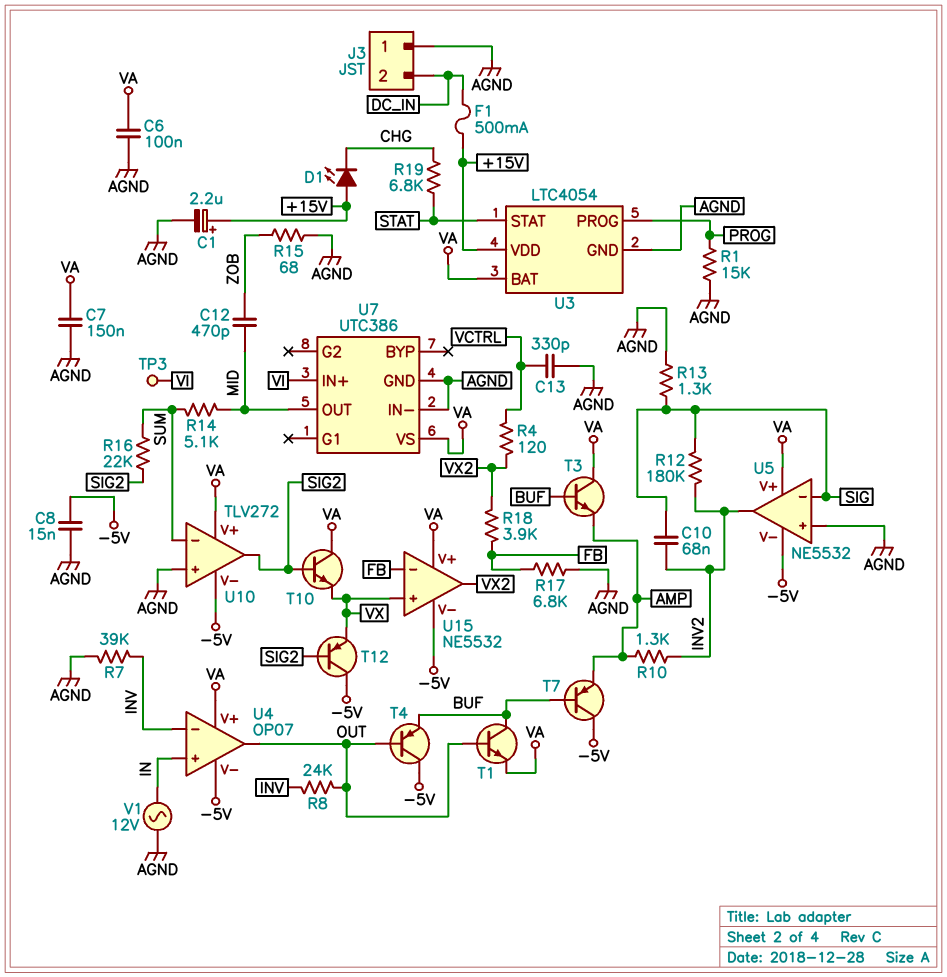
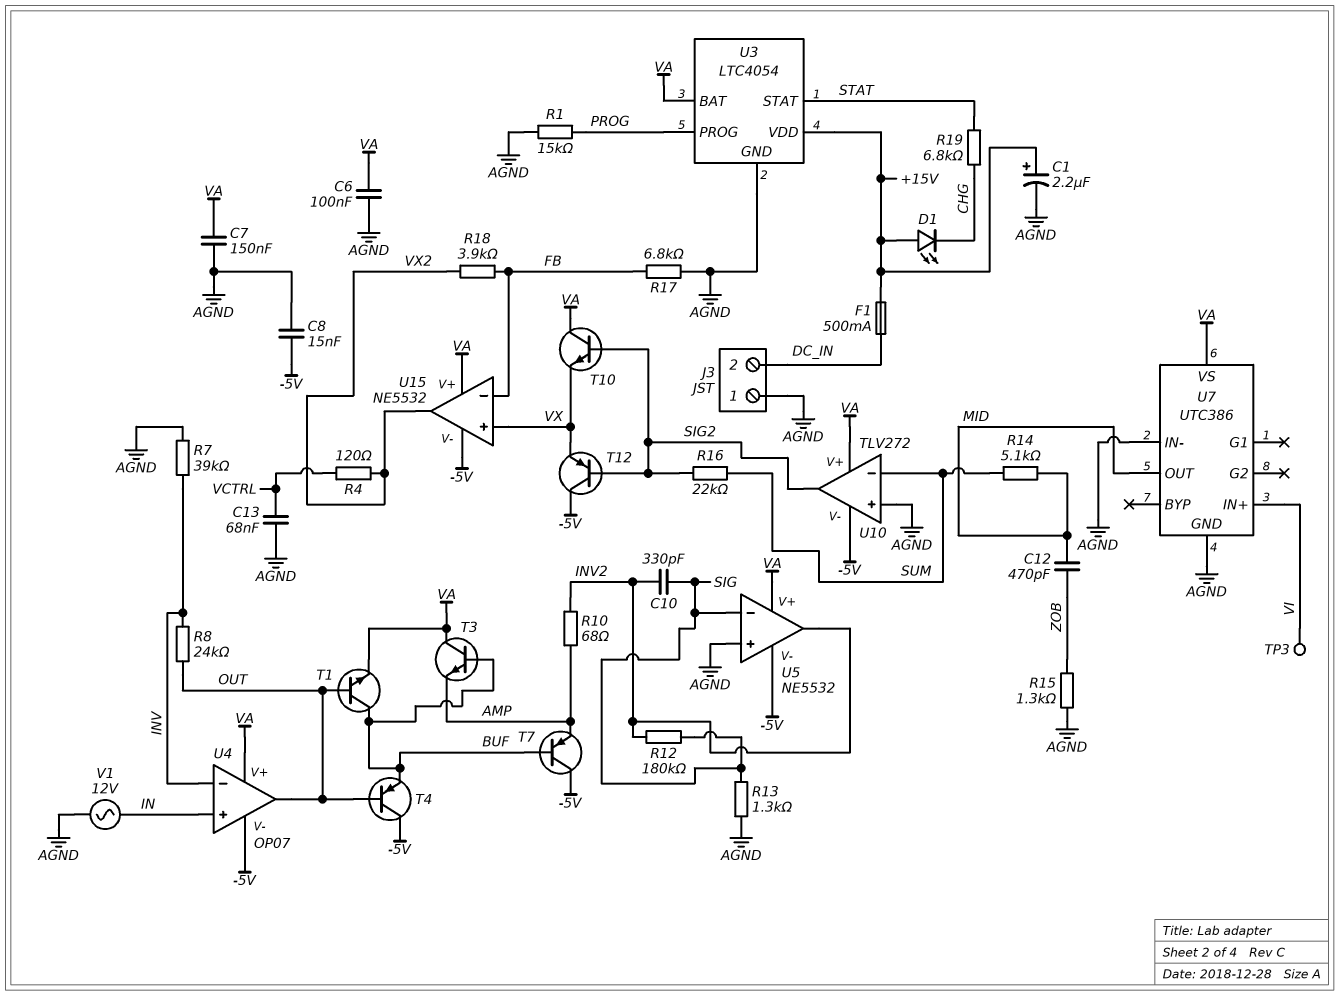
C10: 68nF (INV2, SIG) -> 330pF (INV2, SIG)
C13: 330pF (AGND, VCTRL) -> 68nF (AGND, VCTRL)
R10: 1.3k (AMP, INV2) -> 68 (AMP, INV2)
R15: 68 (AGND, ZOB) -> 1.3k (AGND, ZOB)

